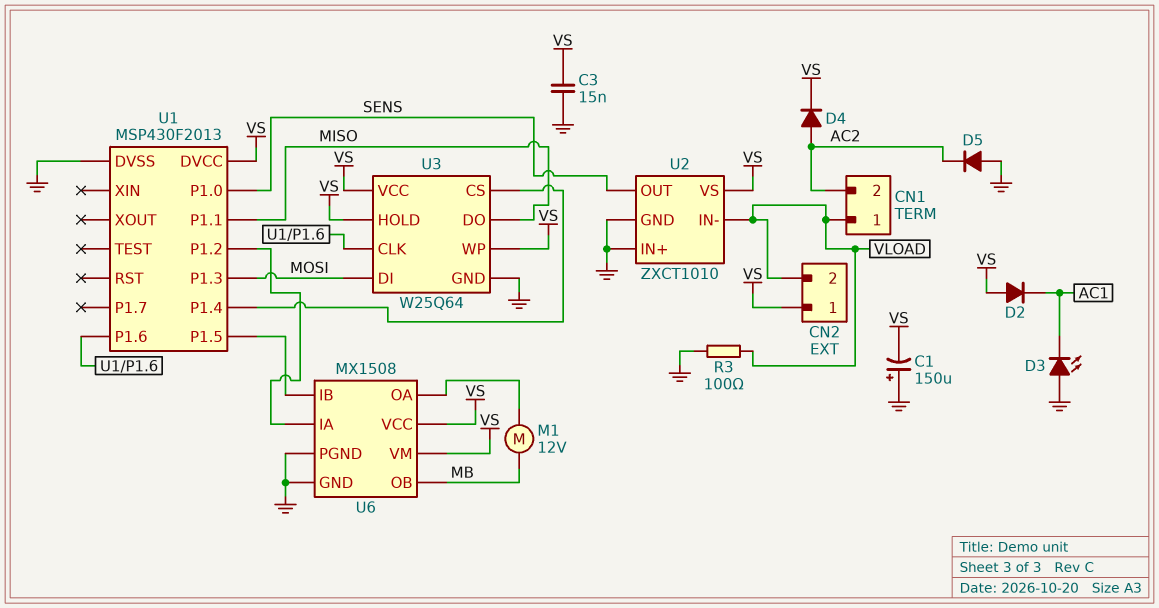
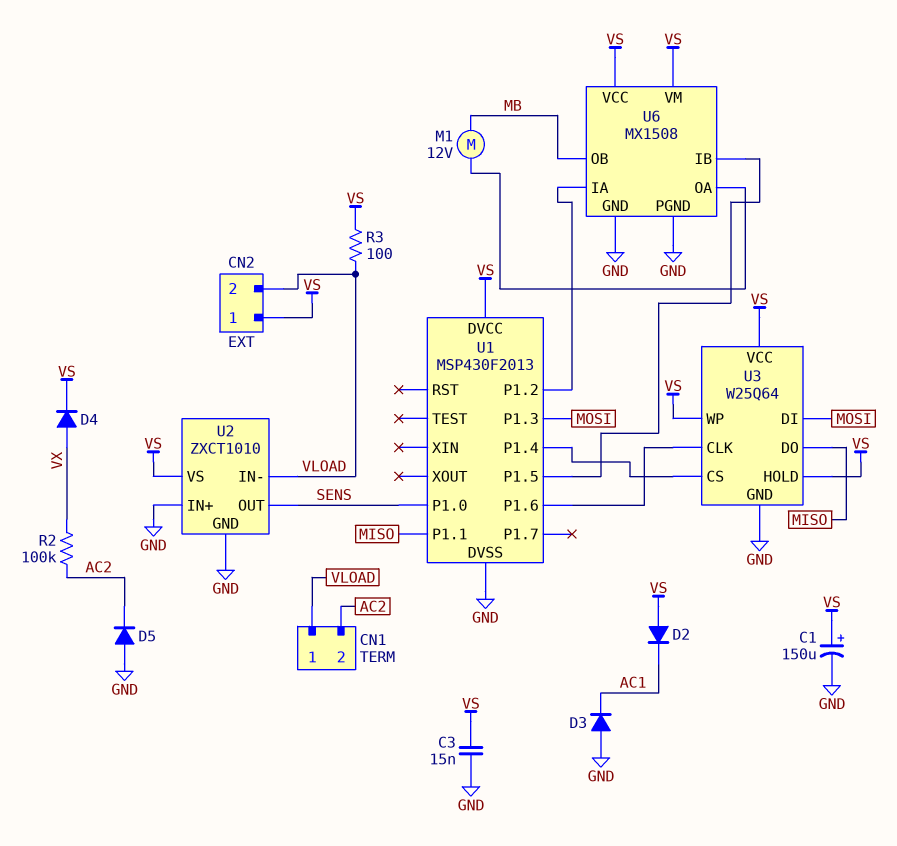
C1: 150uF (plus GND, minus VS) -> 150uF (plus VS, minus GND)
D3: LED (A GND, K AC1) -> diode (A GND, K AC1)
D4: diode (A AC2, K VS) -> diode (A VX, K VS)
R2: none -> 100k (AC2, VX)
R3: 100 (GND, VLOAD) -> 100 (VLOAD, VS)

